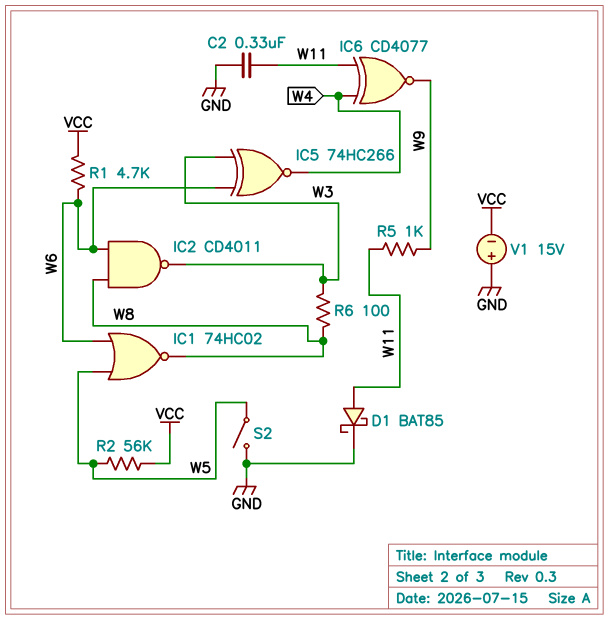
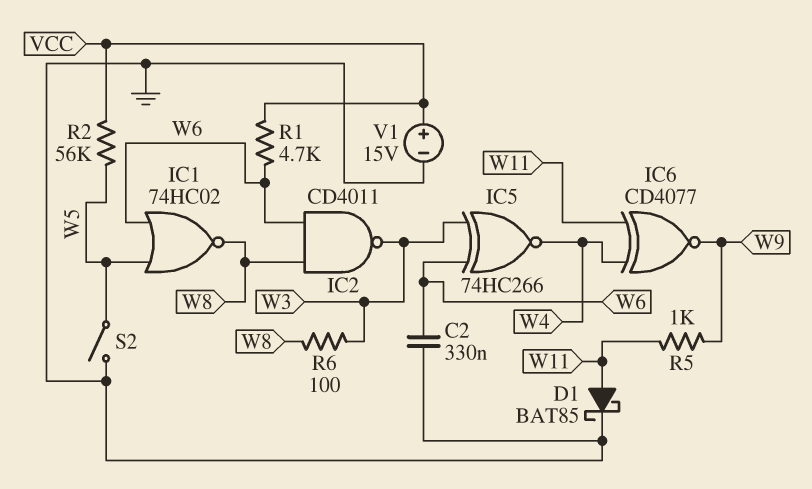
C2: 330nF (GND, W11) -> 330nF (GND, W6)
V1: 15V (plus GND, minus VCC) -> 15V (plus VCC, minus GND)

